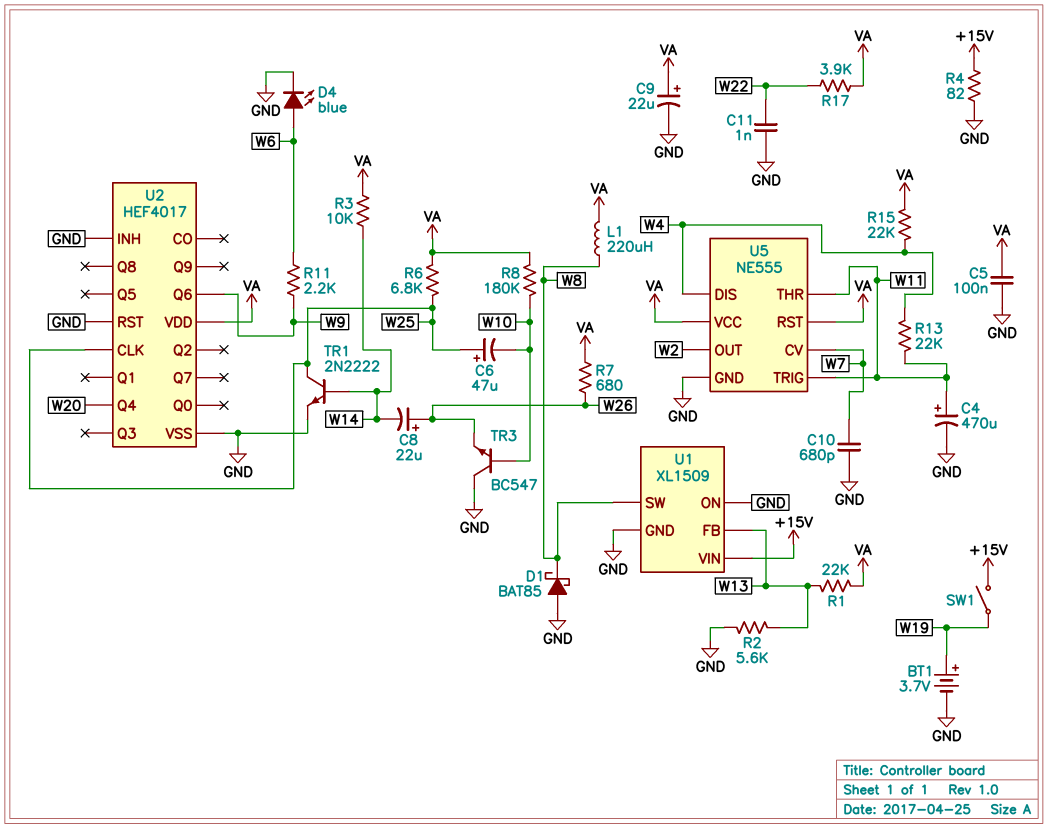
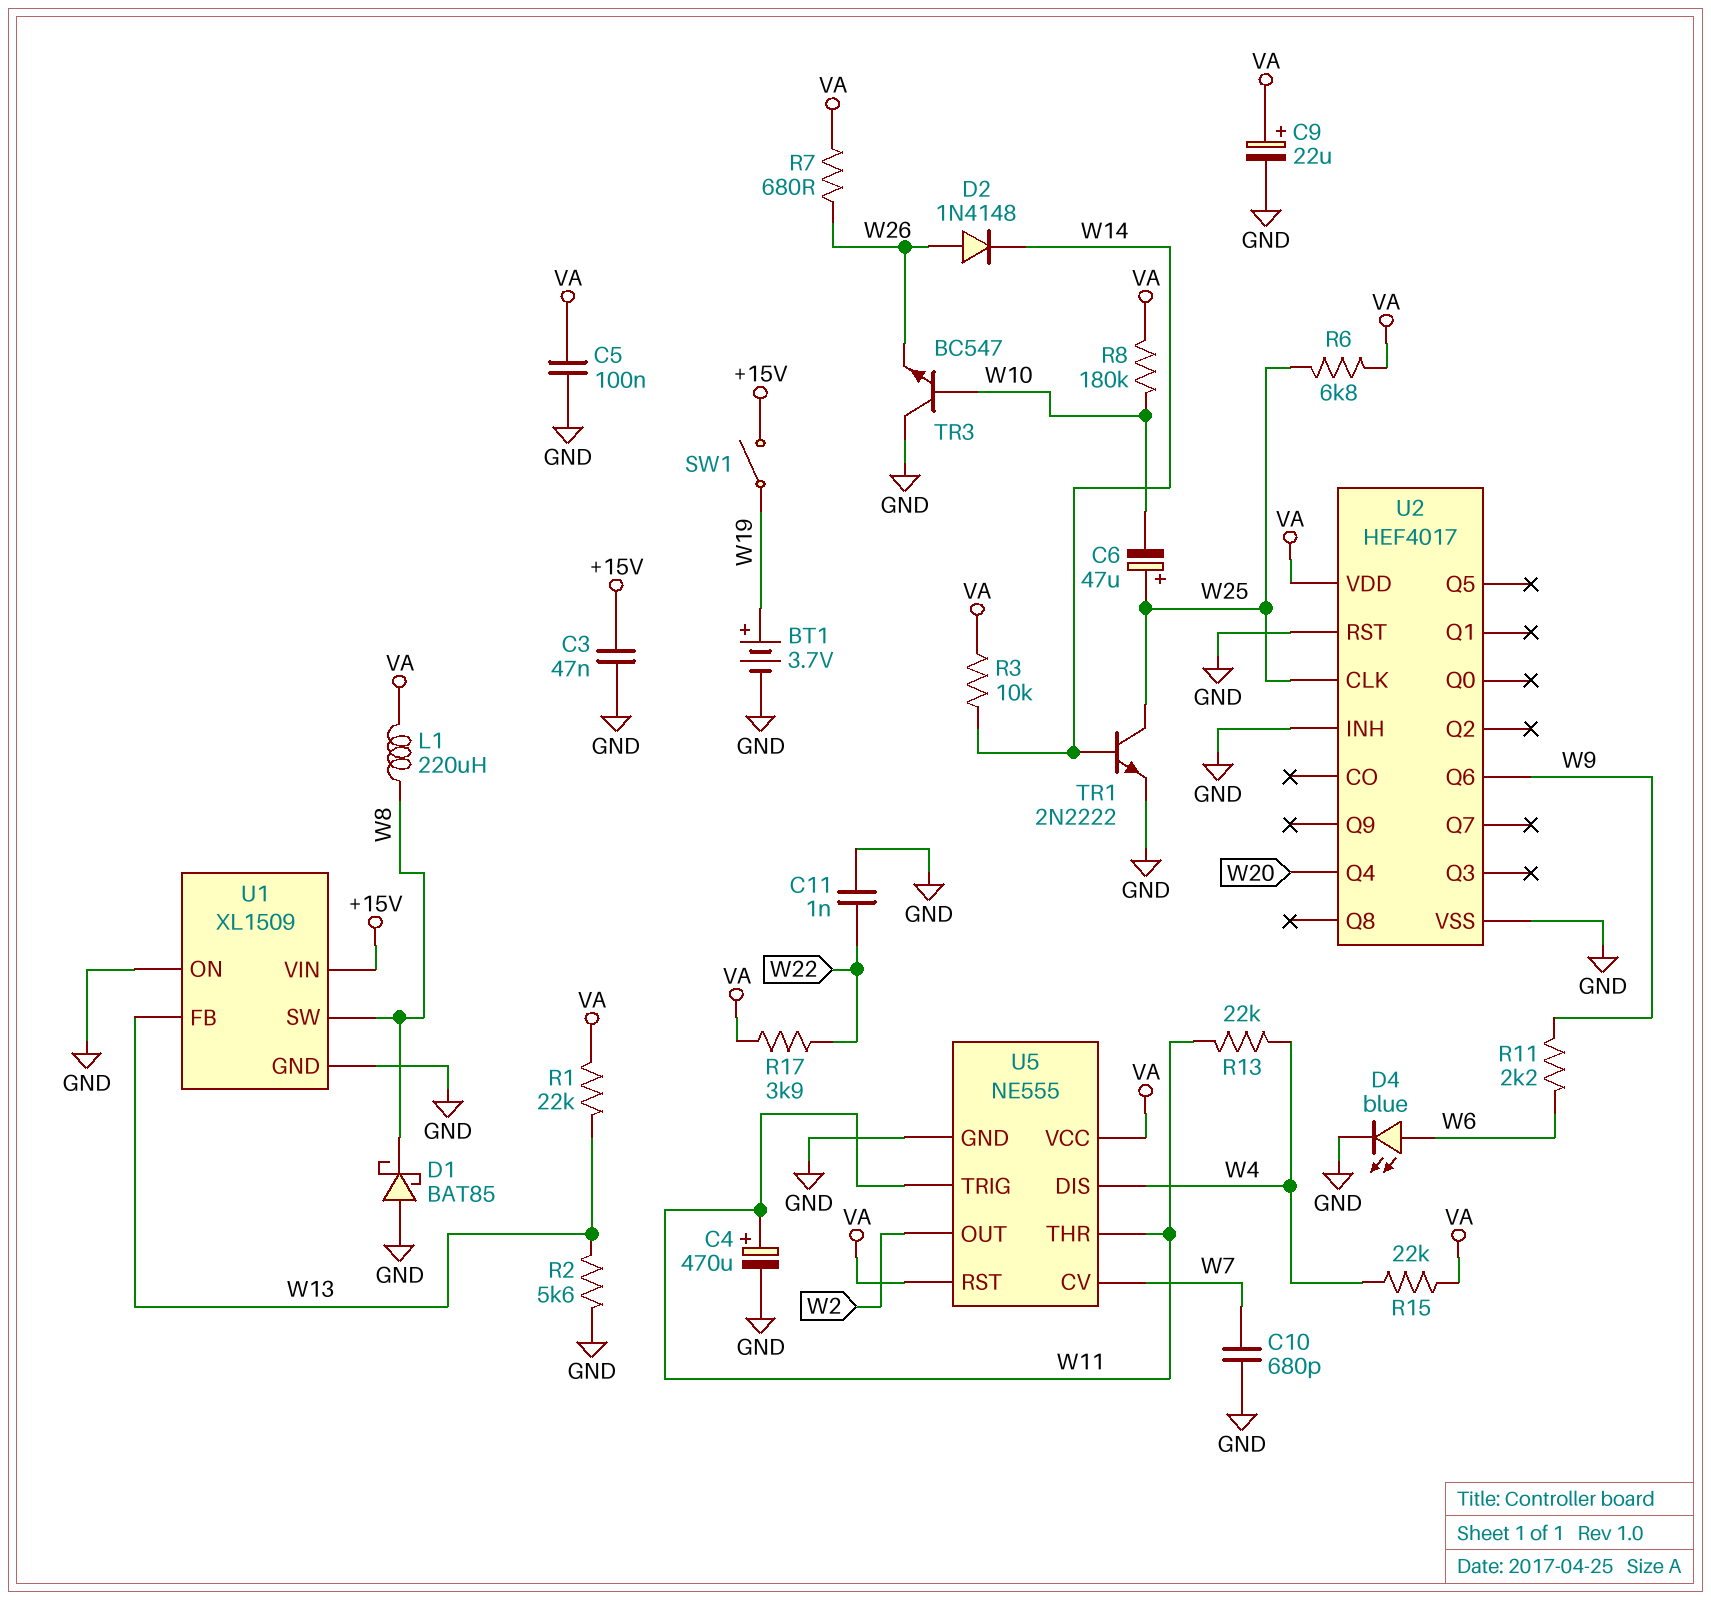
C3: none -> 47nF (+15V, GND)
C8: 22uF (plus W26, minus W14) -> none
D2: none -> diode 1N4148 (A W26, K W14)
R4: 82 (+15V, GND) -> none

